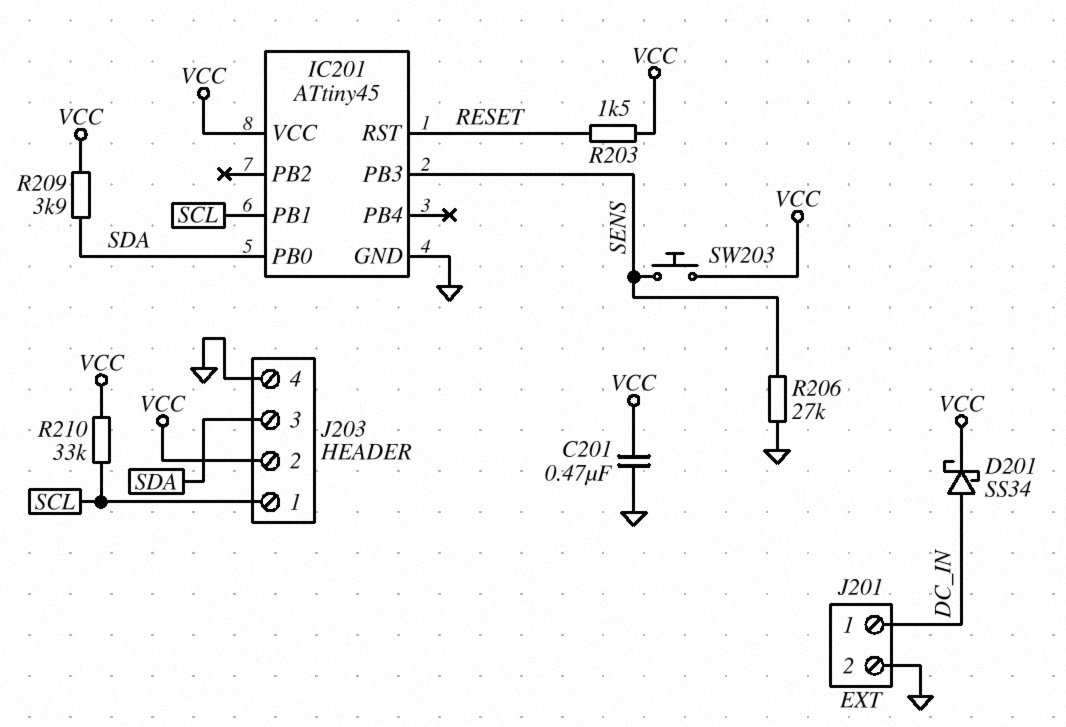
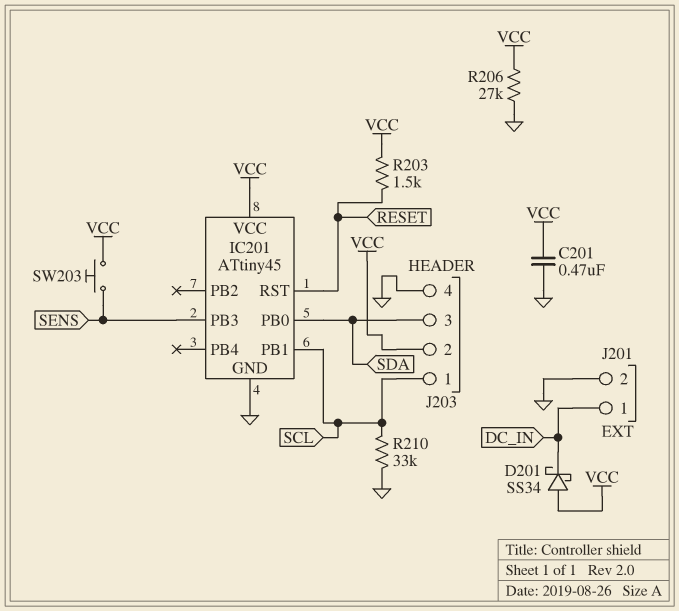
D201: schottky SS34 (A DC_IN, K VCC) -> schottky SS34 (A VCC, K DC_IN)
R206: 27k (GND, SENS) -> 27k (GND, VCC)
R209: 3.9k (SDA, VCC) -> none
R210: 33k (SCL, VCC) -> 33k (GND, SCL)

